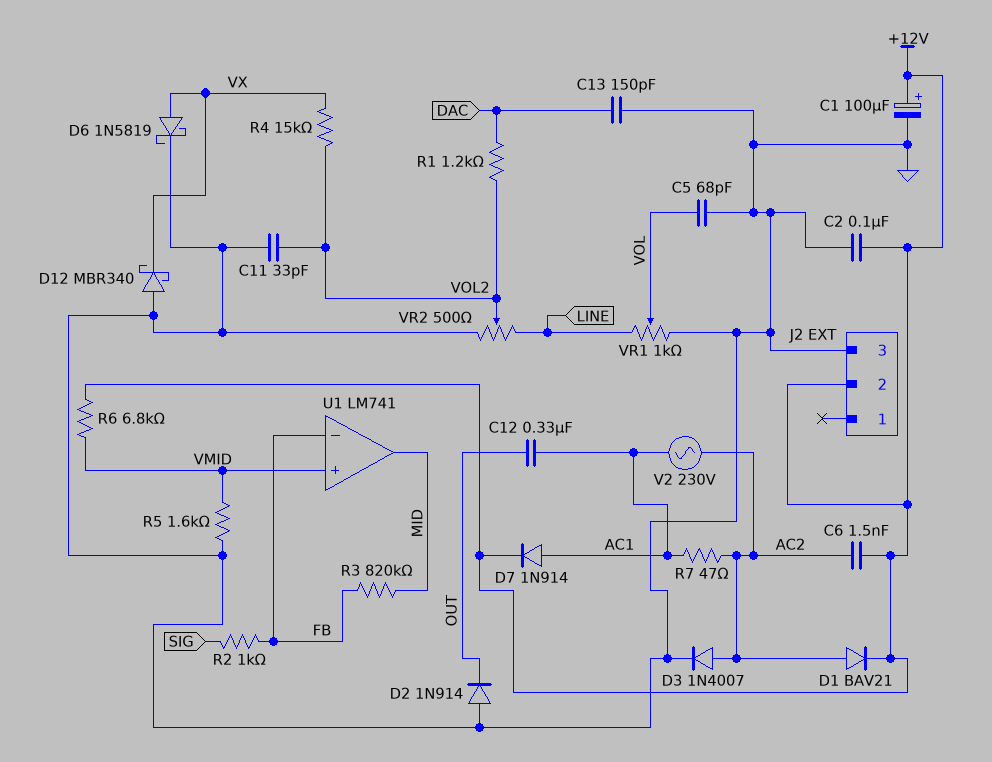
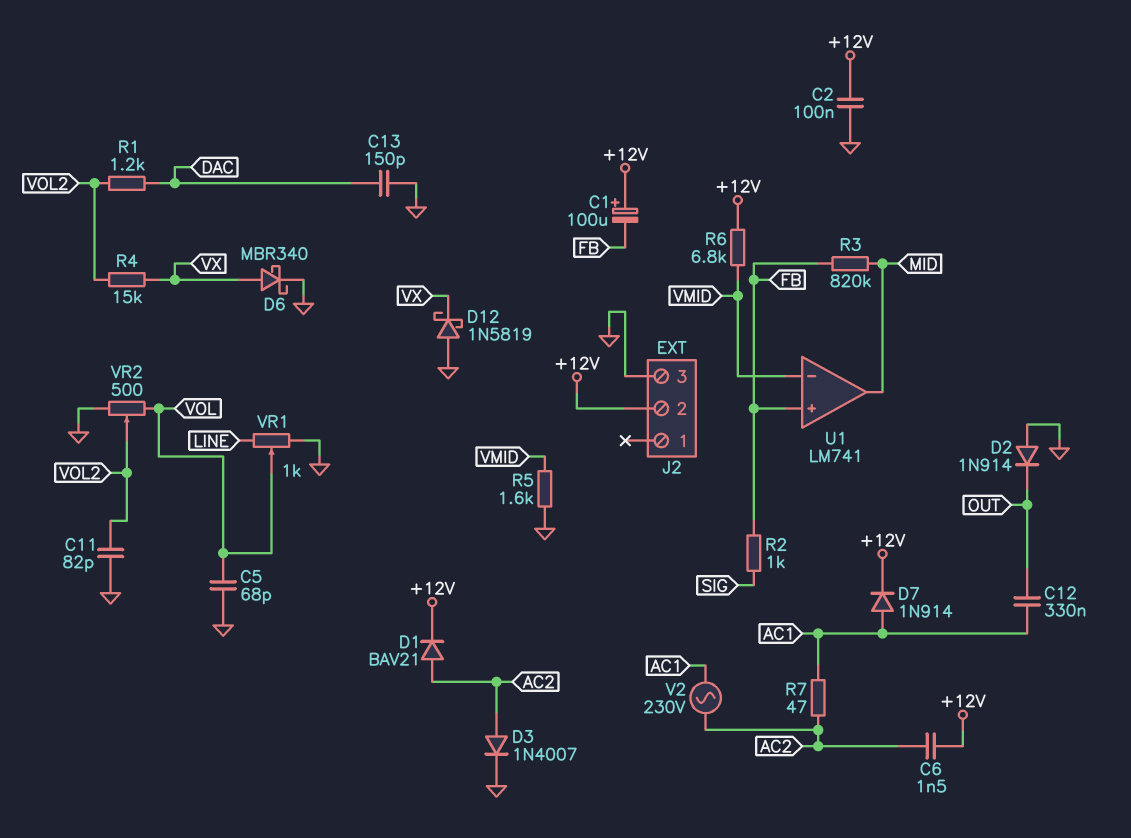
C1: 100uF (plus +12V, minus GND) -> 100uF (plus +12V, minus FB)
C11: 33pF (GND, VOL2) -> 82pF (GND, VOL2)
D6: schottky 1N5819 (A VX, K GND) -> schottky MBR340 (A VX, K GND)
D12: schottky MBR340 (A GND, K VX) -> schottky 1N5819 (A GND, K VX)
U1 pin in+: VMID -> FB
U1 pin in-: FB -> VMID
VR2: 500 (GND, LINE, wiper VOL2) -> 500 (GND, VOL, wiper VOL2)

